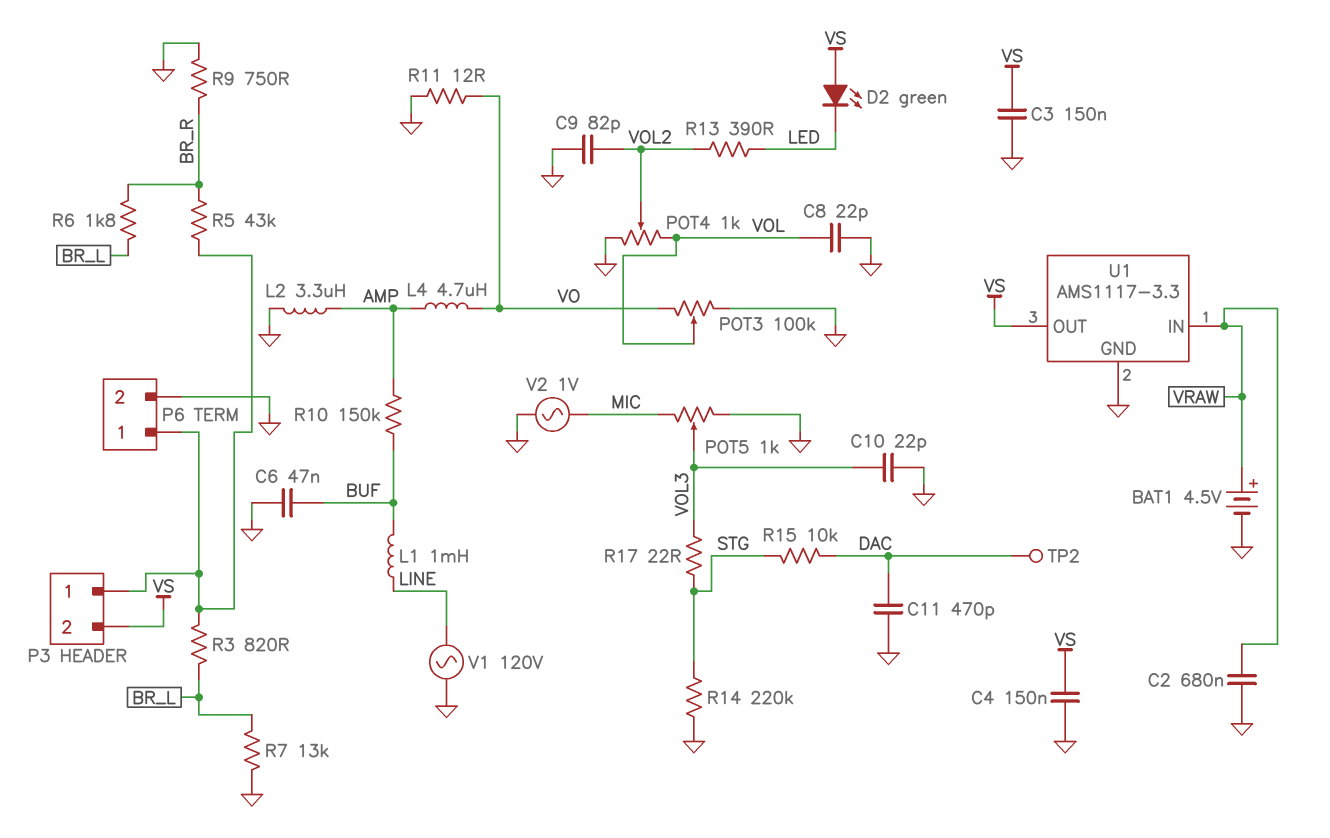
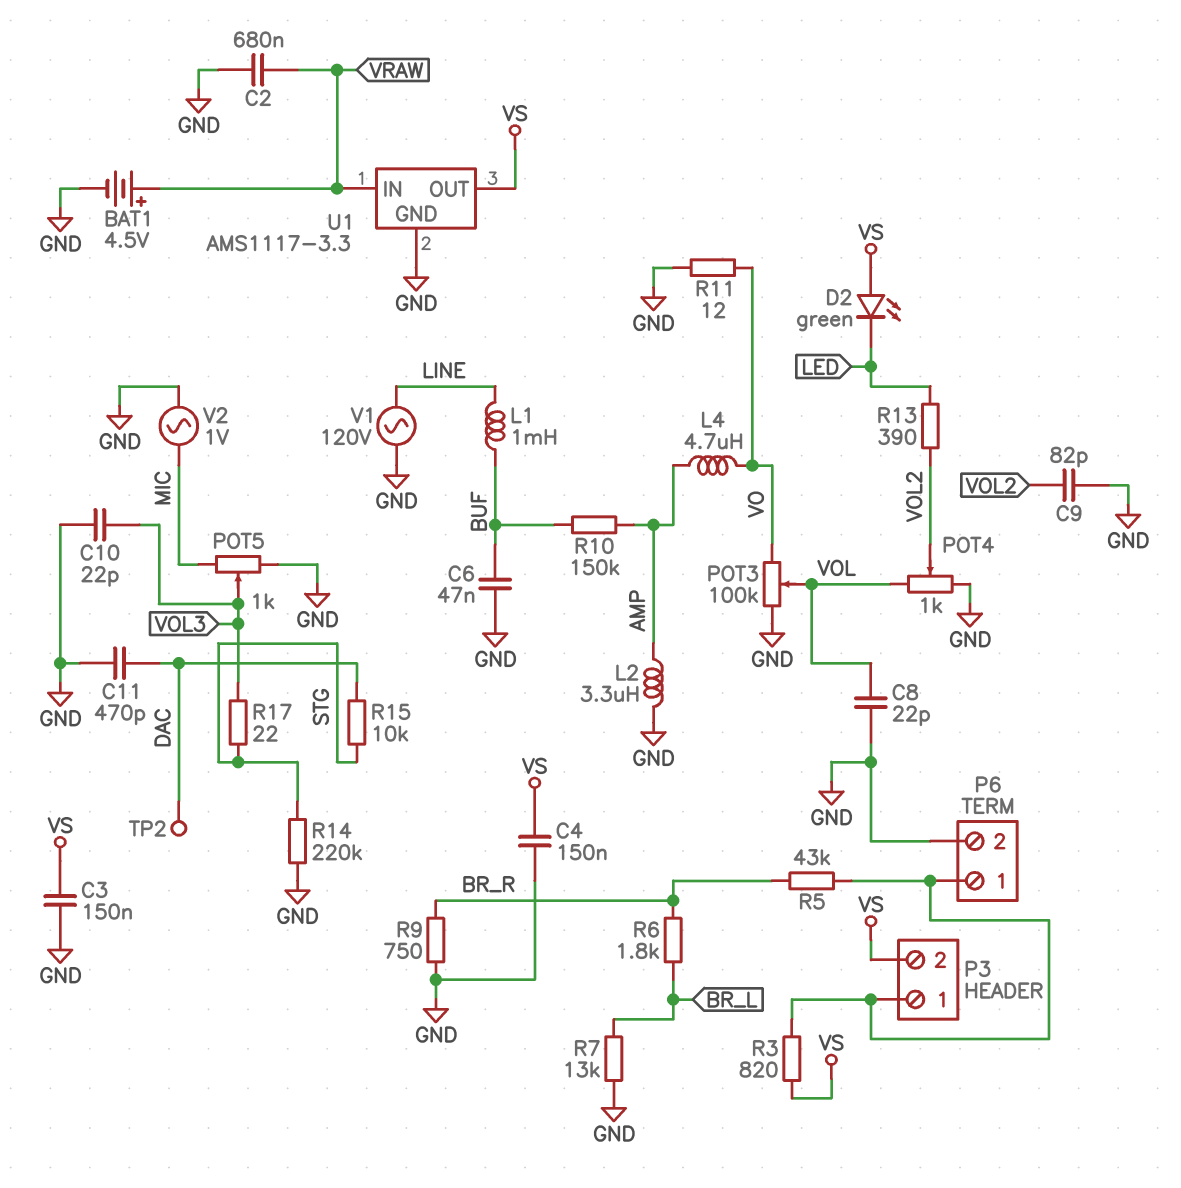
R3: 820 (BR_L, P3/1) -> 820 (P3/1, VS)

